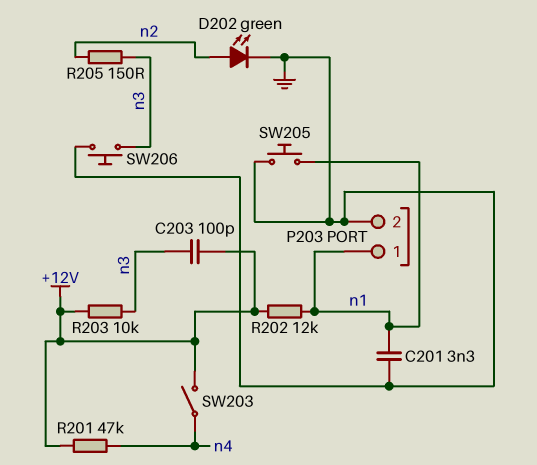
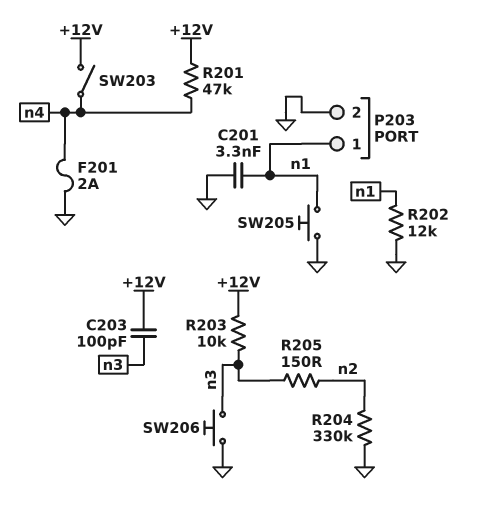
D202: LED green (A n2, K GND) -> none
F201: none -> 2A (GND, n4)
R202: 12k (+12V, n1) -> 12k (GND, n1)
R204: none -> 330k (GND, n2)

